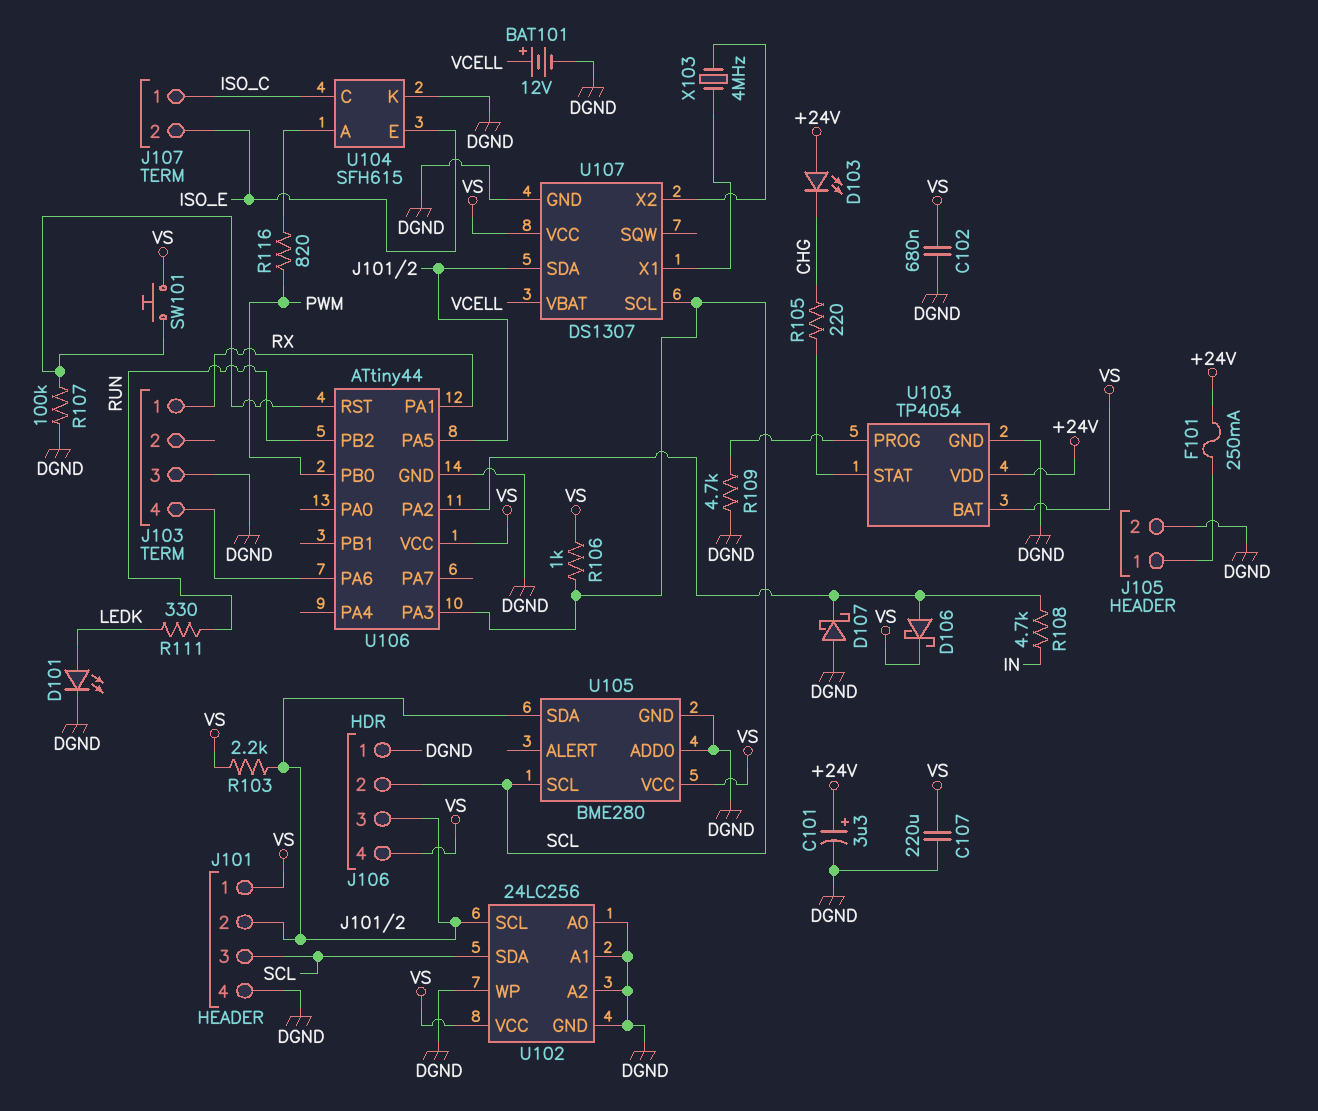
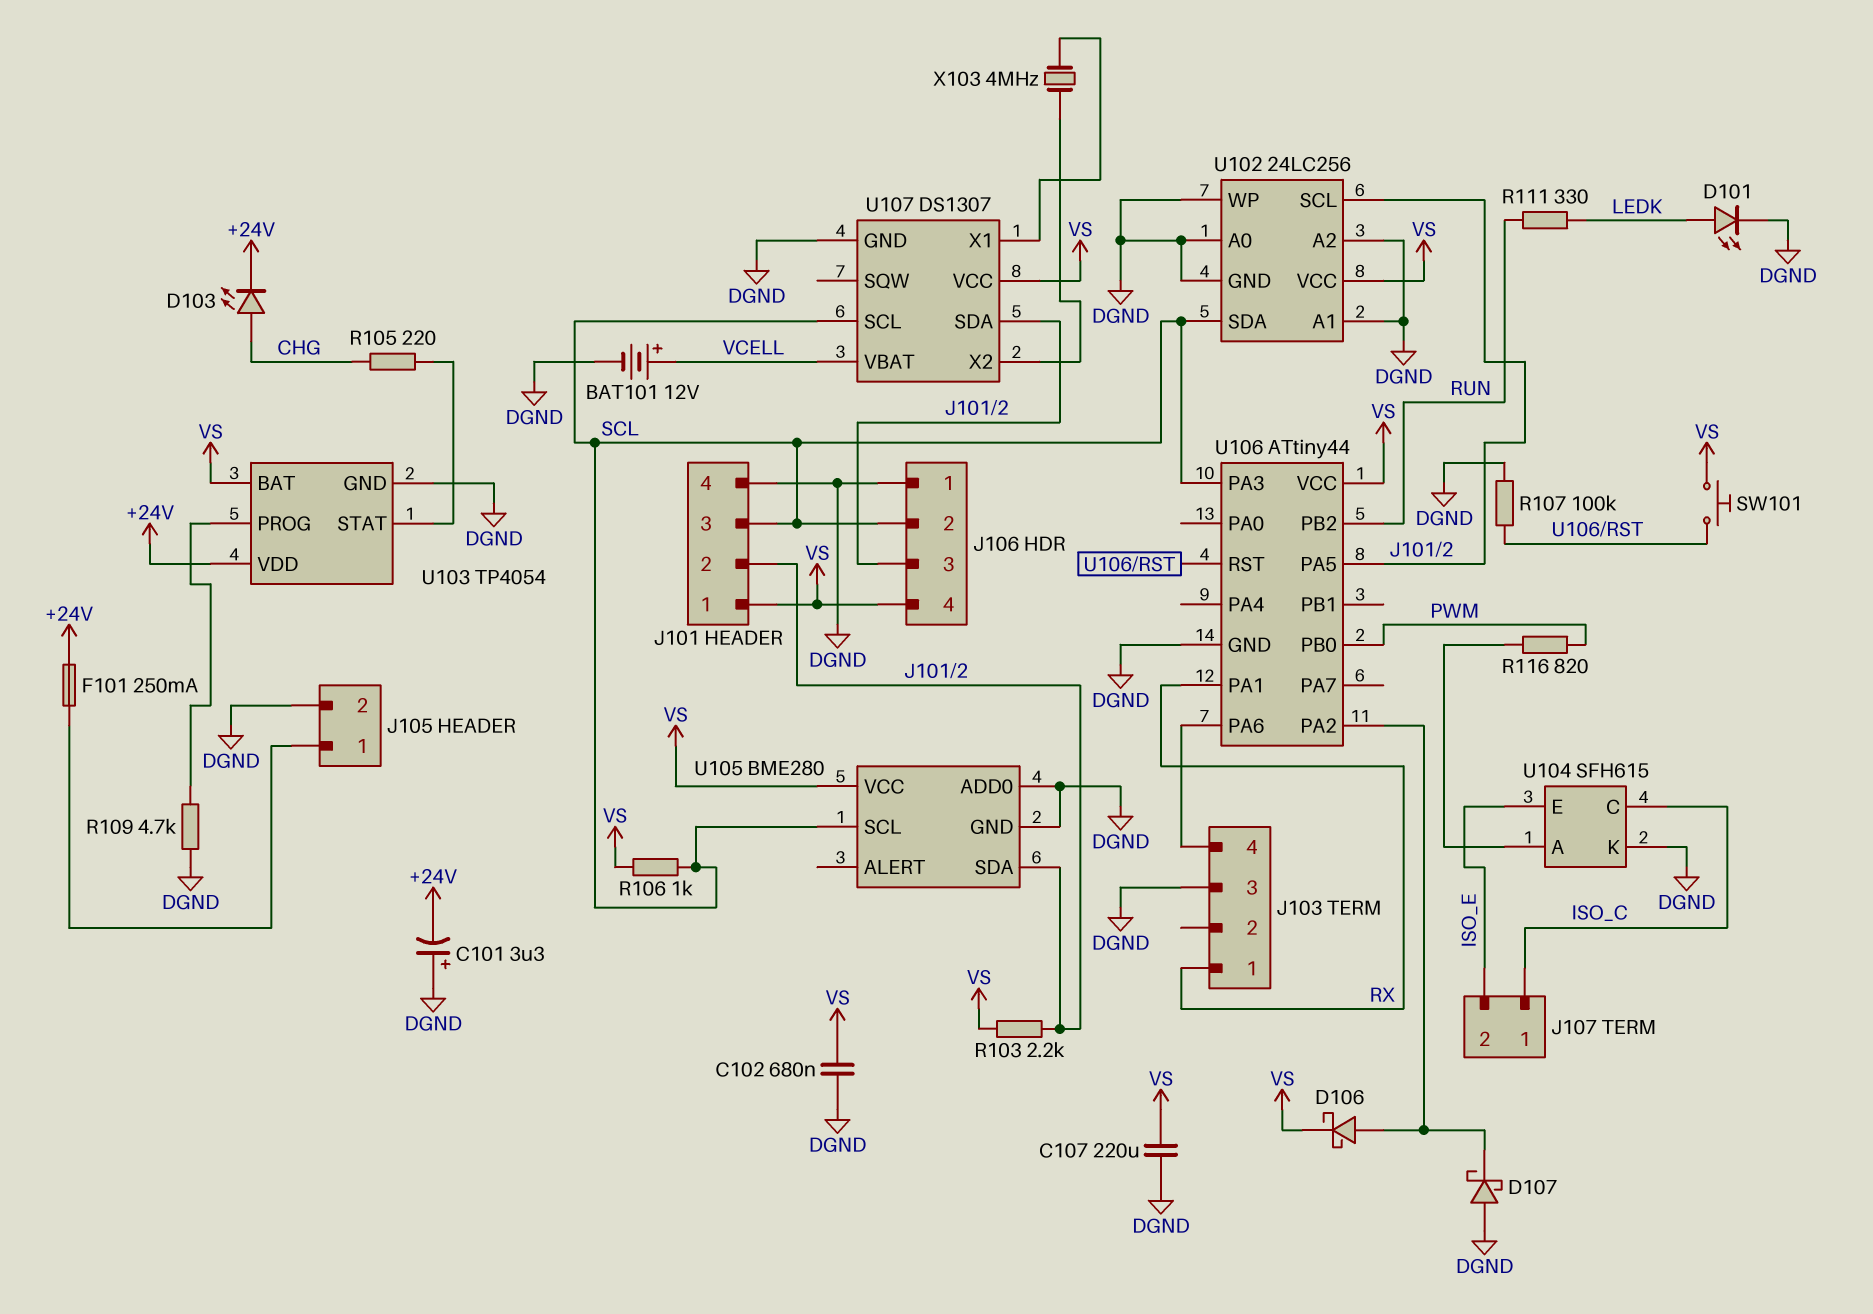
C101: 3.3uF (plus +24V, minus DGND) -> 3.3uF (plus DGND, minus +24V)
D103: LED (A +24V, K CHG) -> LED (A CHG, K +24V)
R108: 4.7k (IN, U106/PA2) -> none

